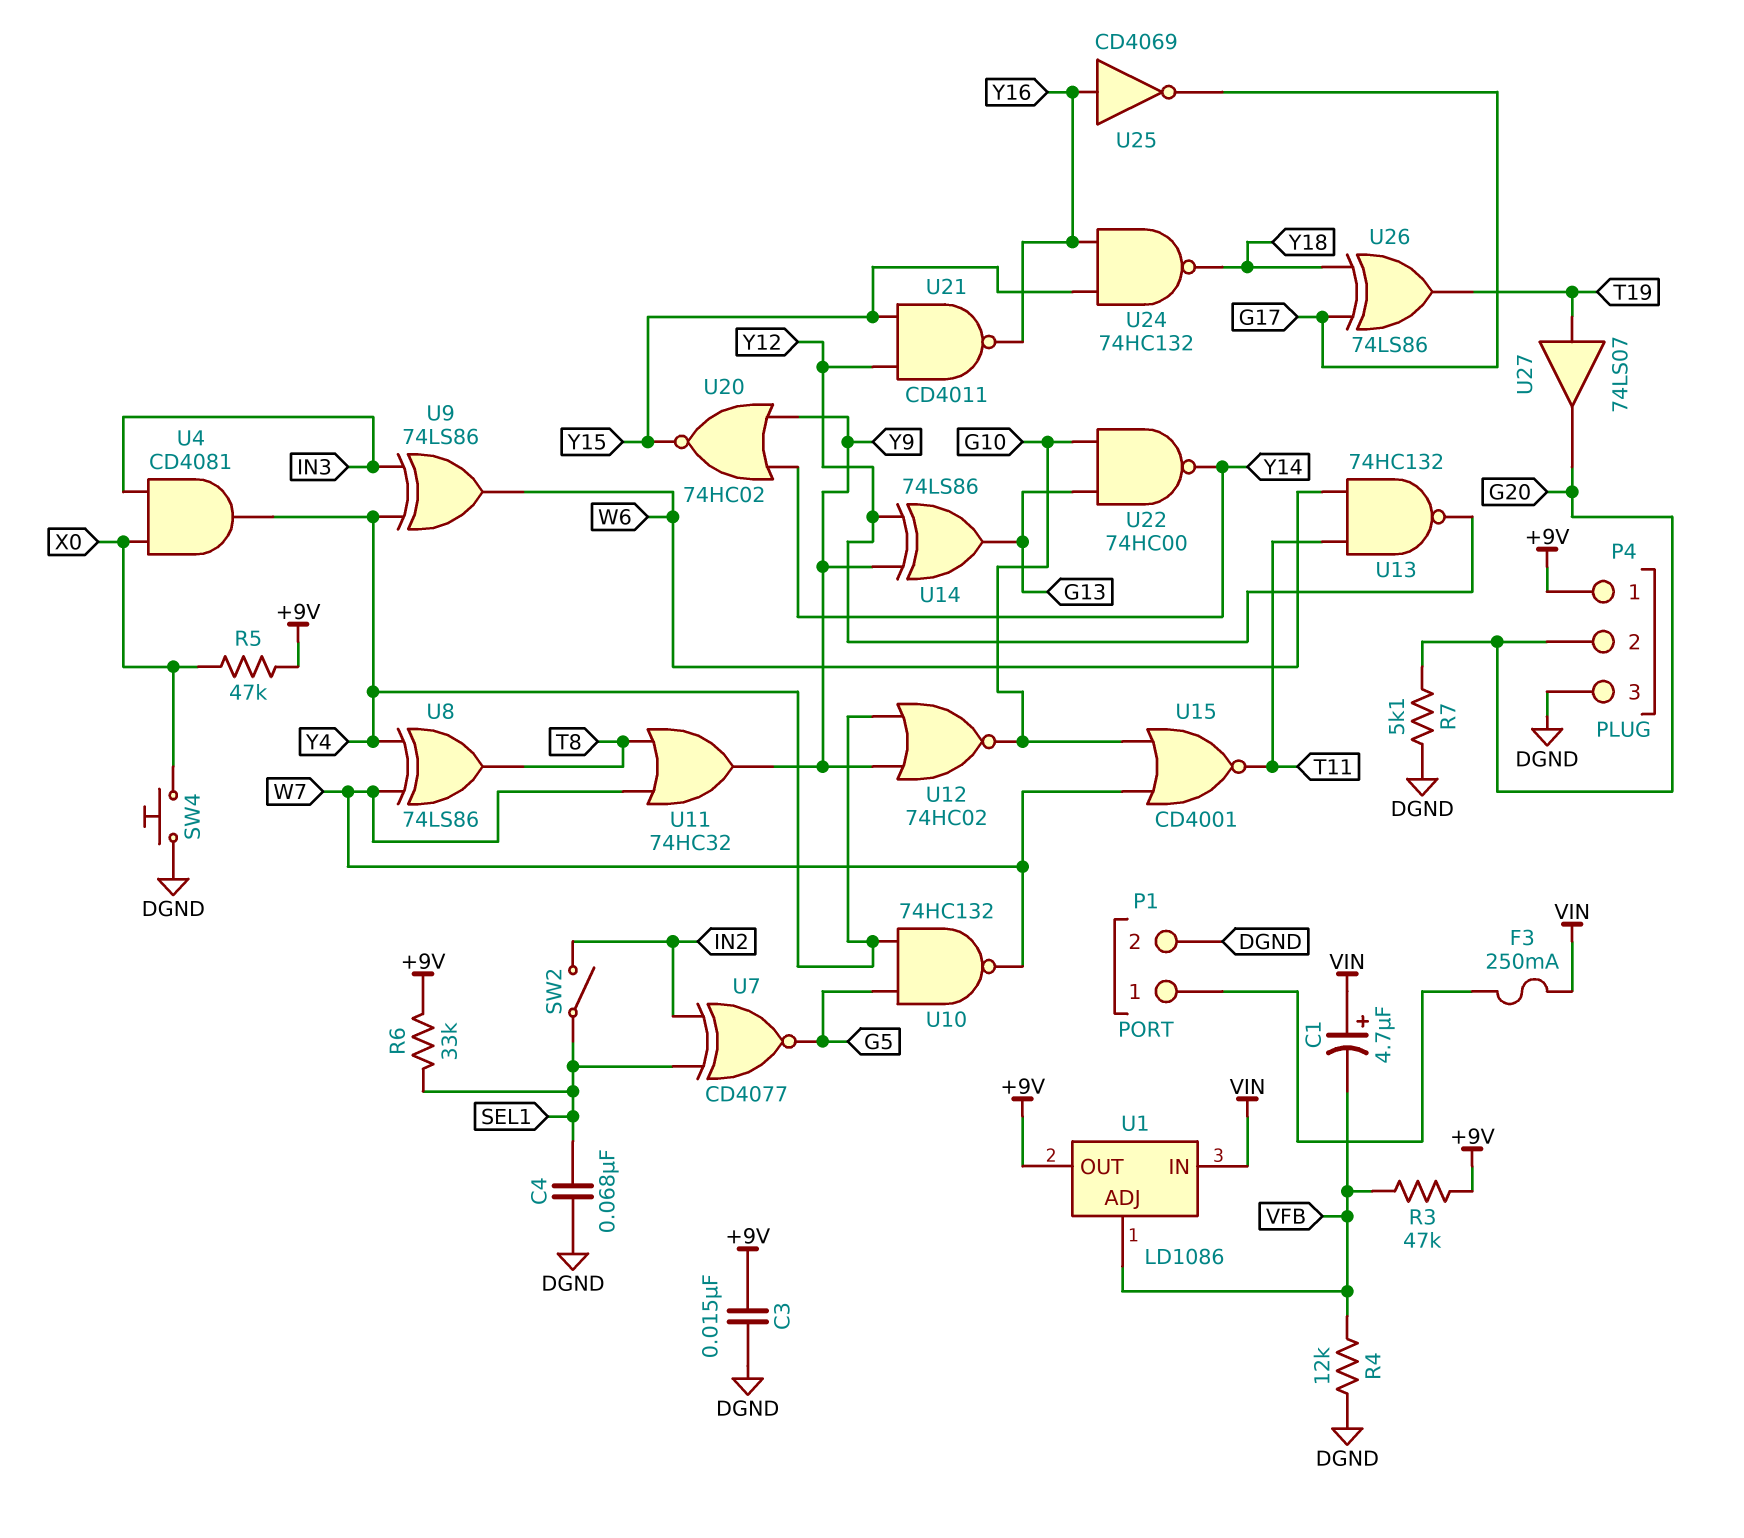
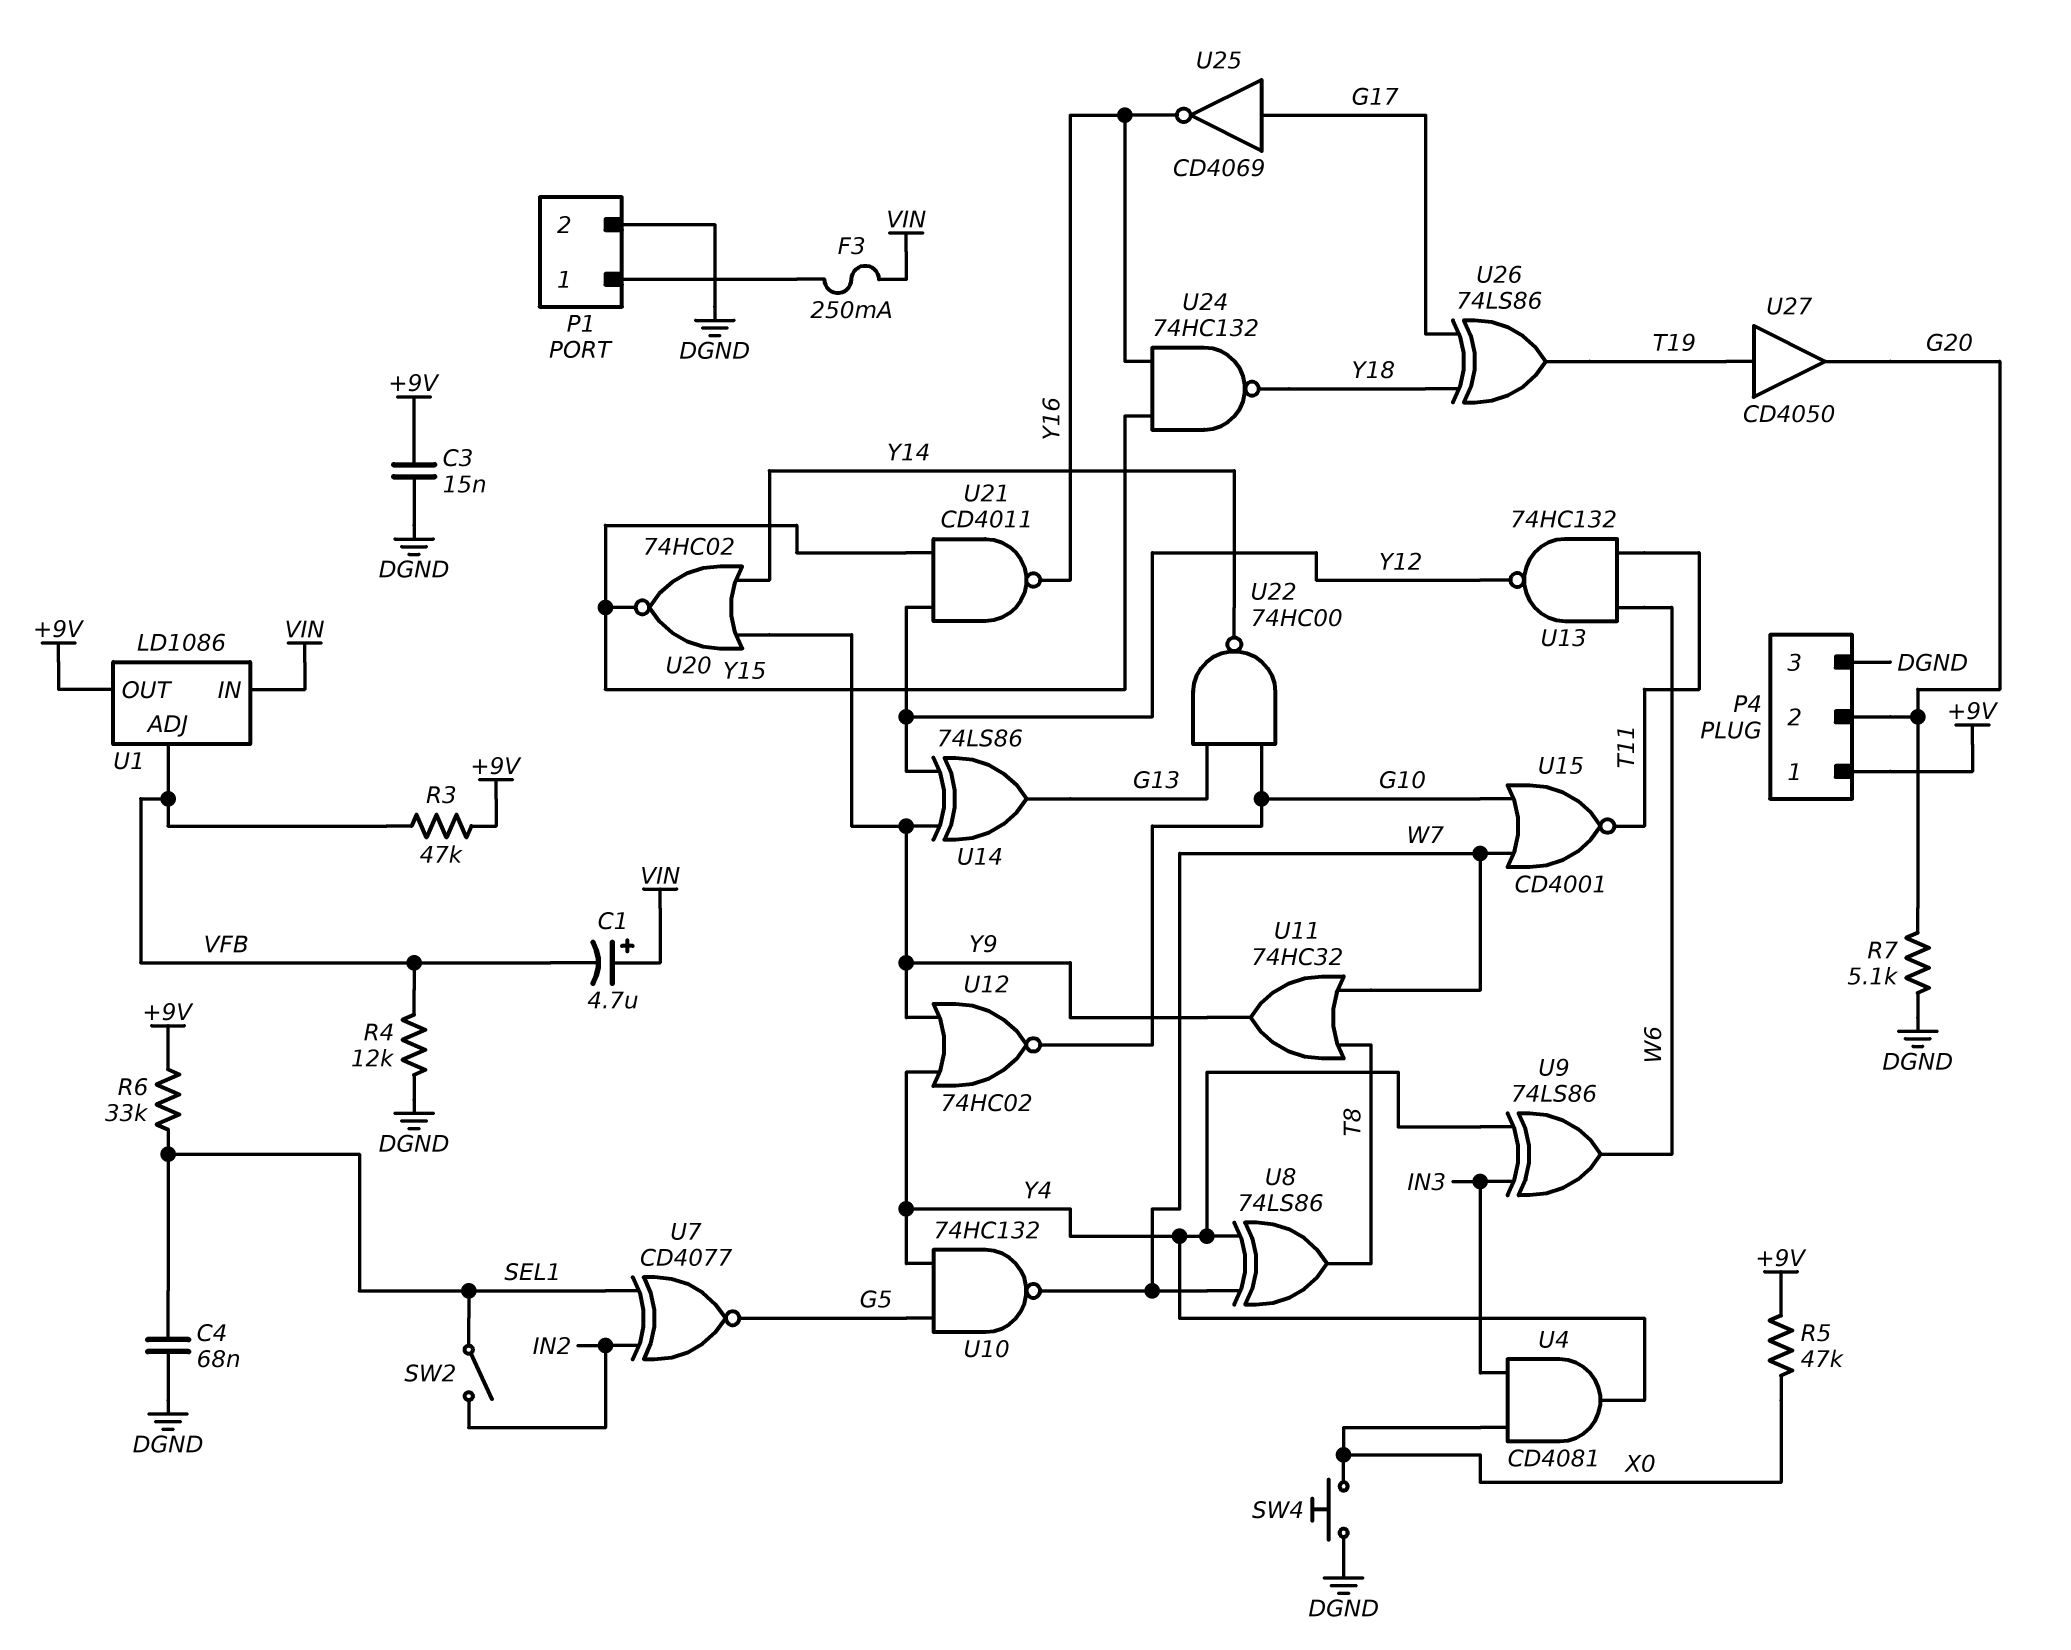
U25: NOT CD4069 (in Y16, out G17) -> NOT CD4069 (in G17, out Y16)
U27: buffer 74LS07 (in T19, out G20) -> buffer CD4050 (in T19, out G20)

